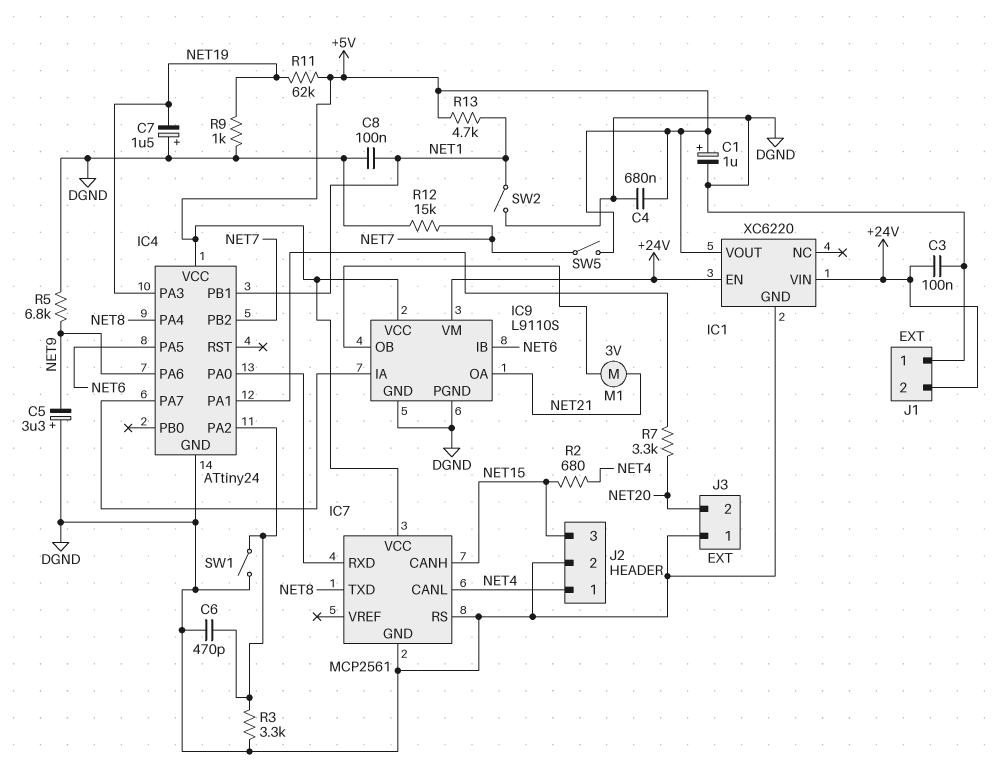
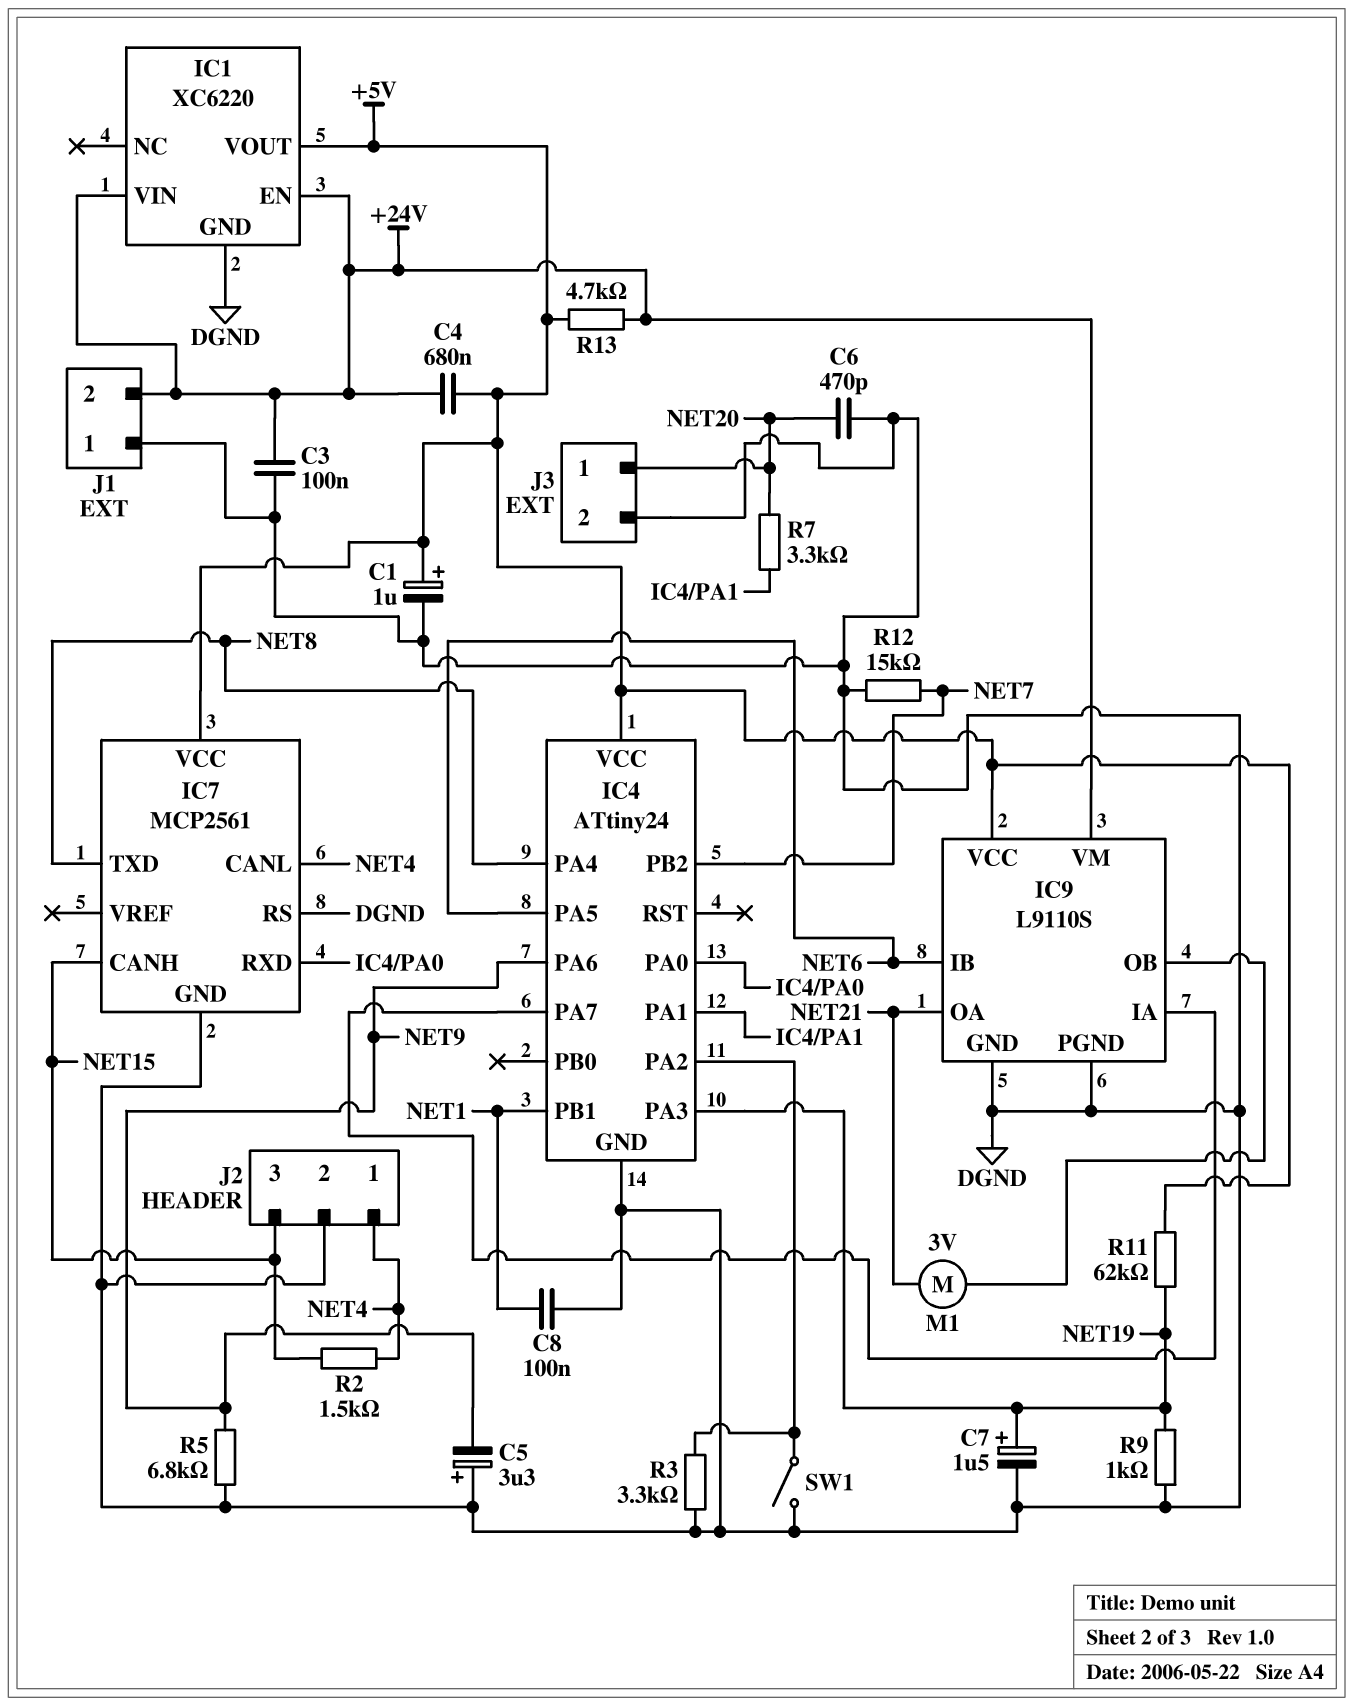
C4: 680nF (+5V, DGND) -> 680nF (+5V, +24V)
C6: 470pF (DGND, IC4/PA2) -> 470pF (DGND, NET20)
C7: 1.5uF (plus DGND, minus NET19) -> 1.5uF (plus NET19, minus DGND)
J3 pin 1: DGND -> NET20
J3 pin 2: NET20 -> DGND
R2: 680 (NET4, NET15) -> 1.5k (NET4, NET15)
R13: 4.7k (+5V, NET1) -> 4.7k (+5V, +24V)
SW2: switch (DGND, NET1) -> none
SW5: switch (+5V, NET7) -> none

